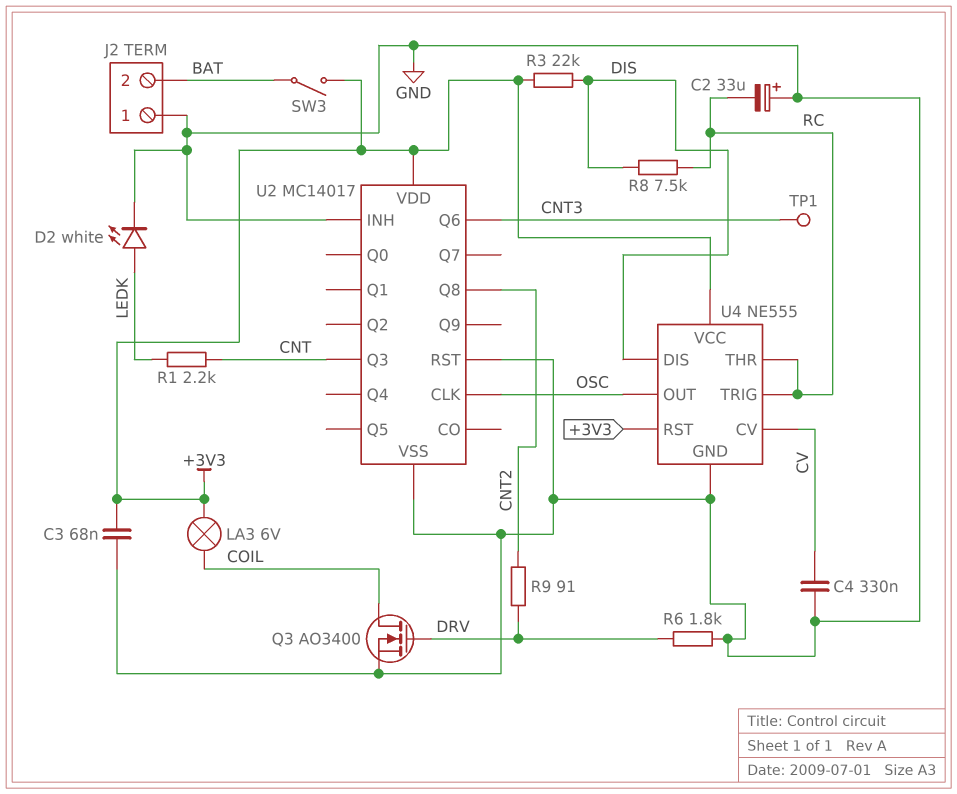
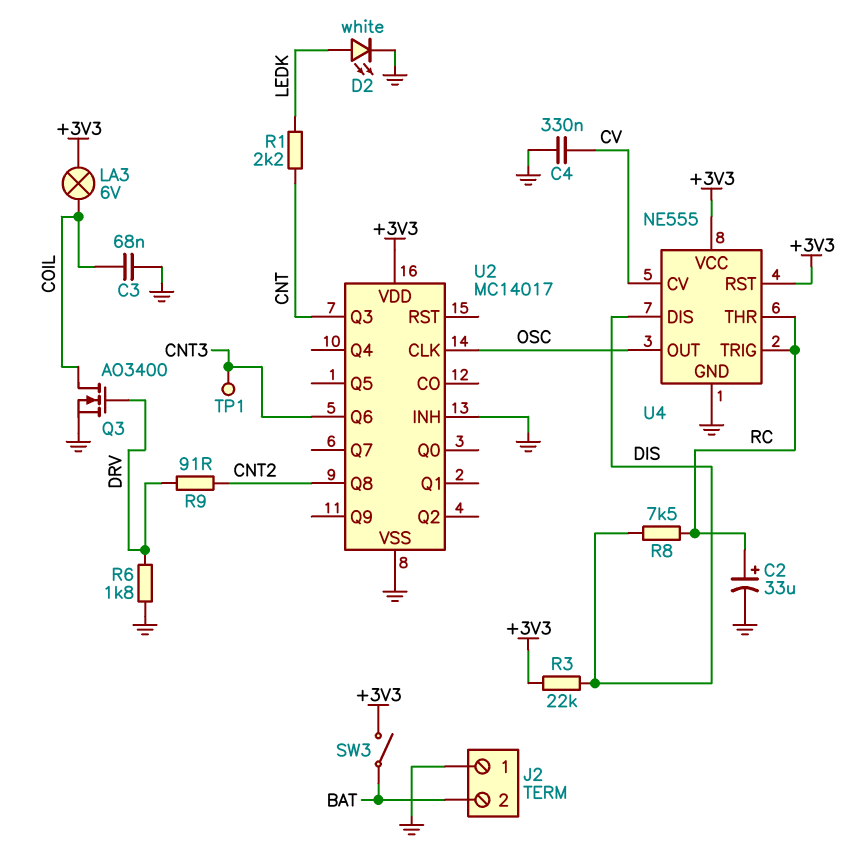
C2: 33uF (plus GND, minus RC) -> 33uF (plus RC, minus GND)
C3: 68nF (+3V3, GND) -> 68nF (COIL, GND)
U2 pin RST: GND -> none

